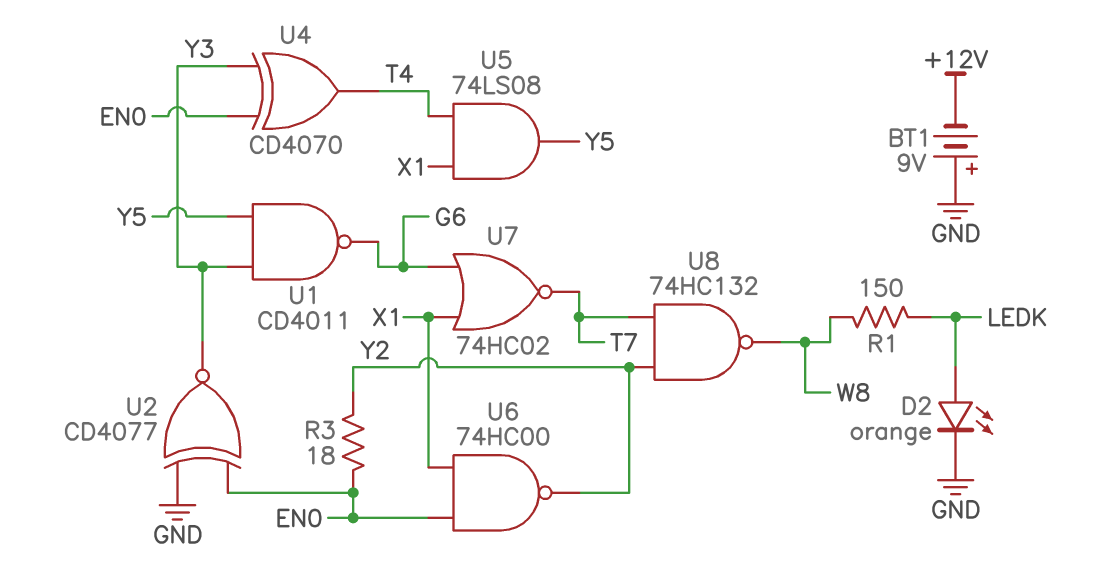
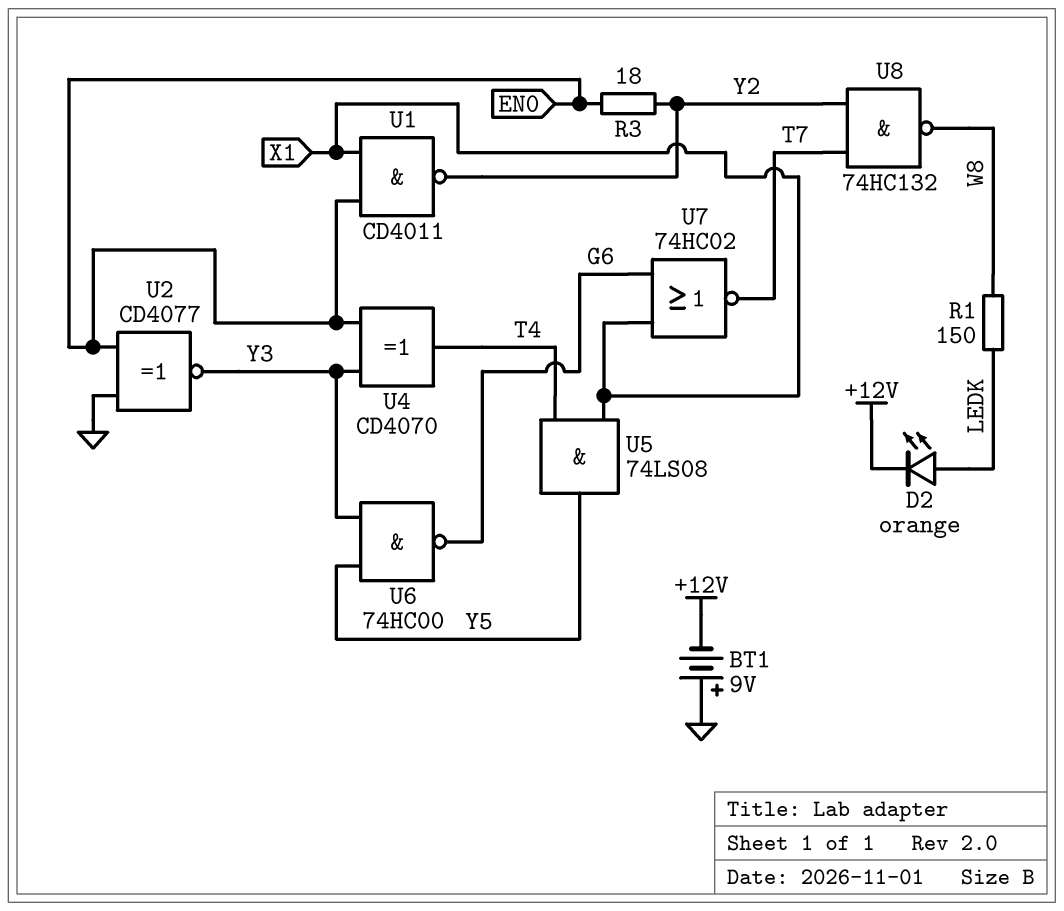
D2: LED orange (A LEDK, K GND) -> LED orange (A LEDK, K +12V)
U1: NAND CD4011 (in Y3, in Y5, out G6) -> NAND CD4011 (in EN0, in X1, out Y2)
U6: NAND 74HC00 (in EN0, in X1, out Y2) -> NAND 74HC00 (in Y3, in Y5, out G6)

